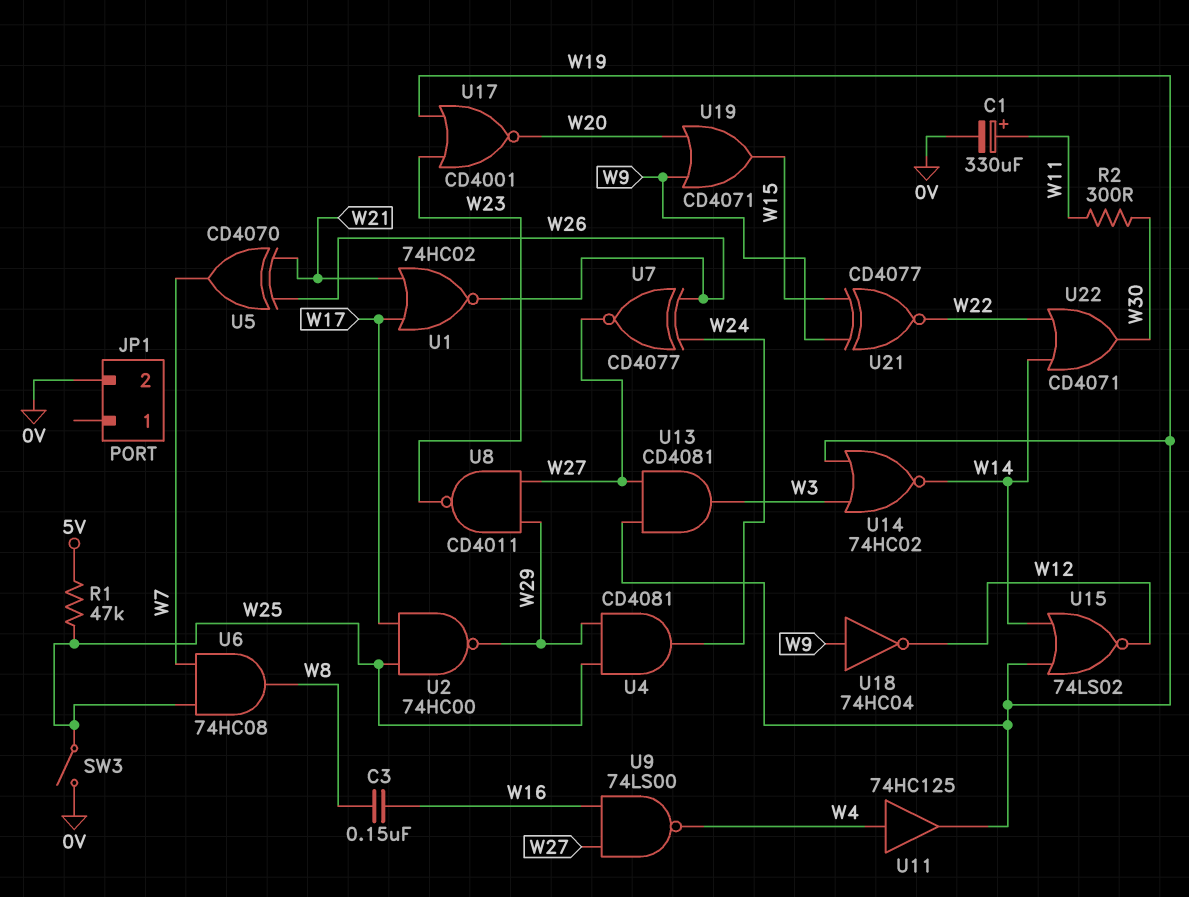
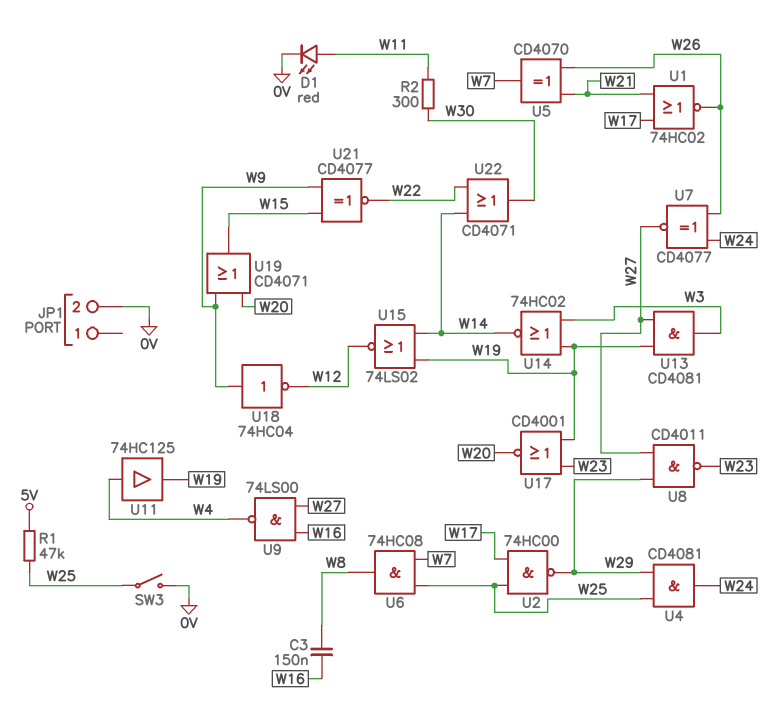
C1: 330uF (plus W11, minus 0V) -> none
D1: none -> LED red (A W11, K 0V)

